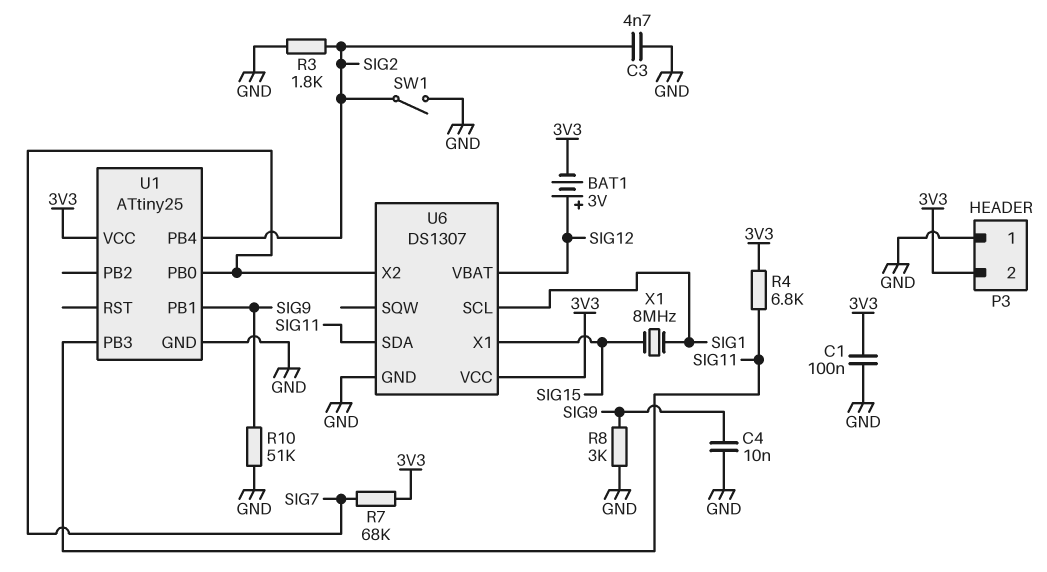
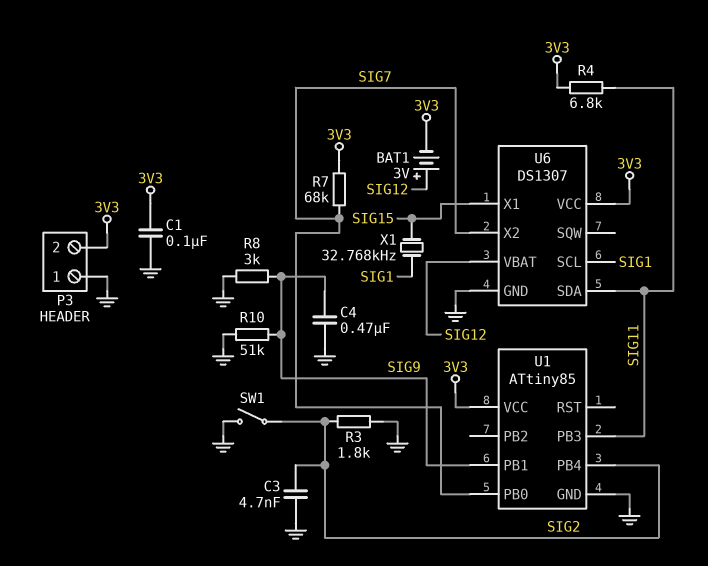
C4: 10nF (GND, SIG9) -> 470nF (GND, SIG9)
U1: ATtiny25 -> ATtiny85
X1: 8MHz (SIG1, SIG15) -> 32.768kHz (SIG1, SIG15)

